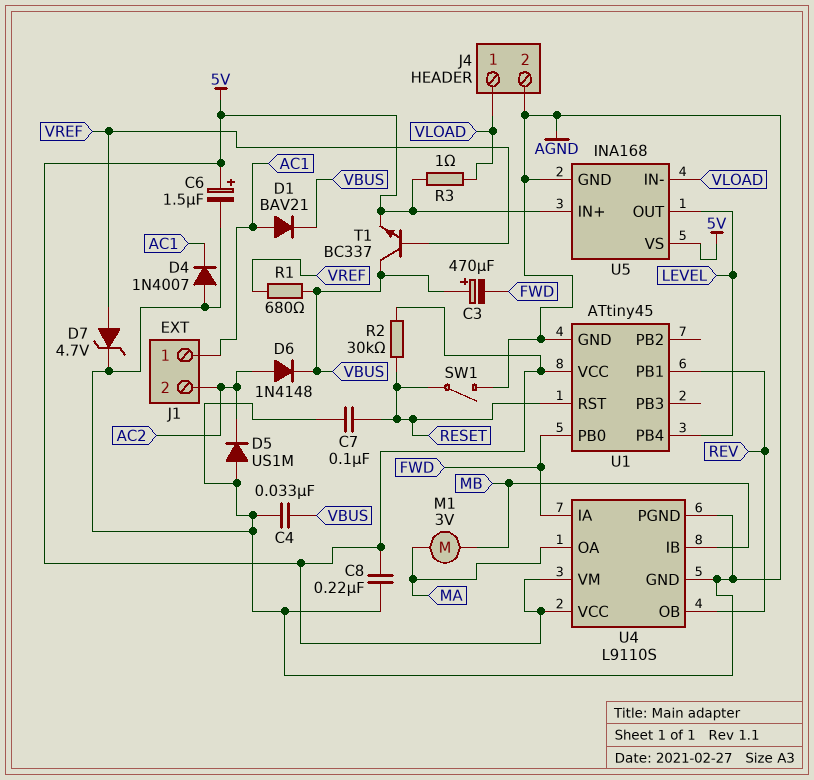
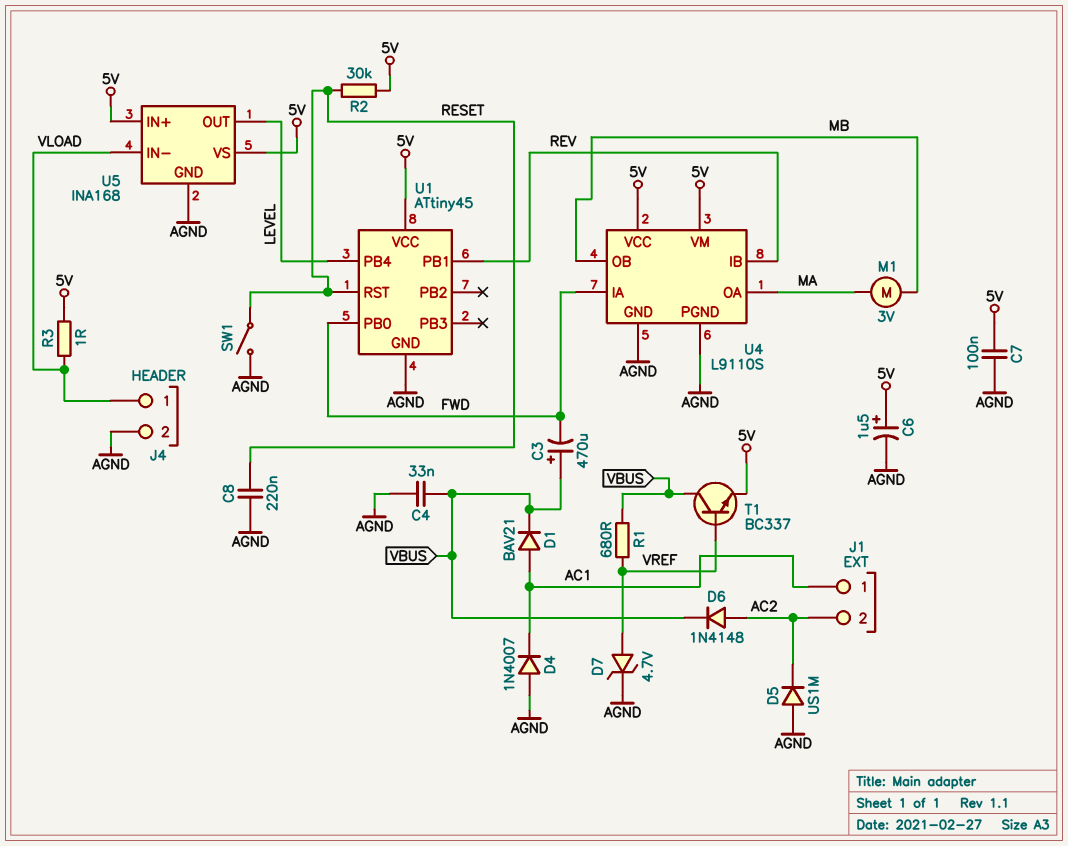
C7: 100nF (AGND, RESET) -> 100nF (5V, AGND)
C8: 220nF (5V, AGND) -> 220nF (AGND, RESET)
U4 pin IB: MB -> REV
U4 pin OB: REV -> MB

